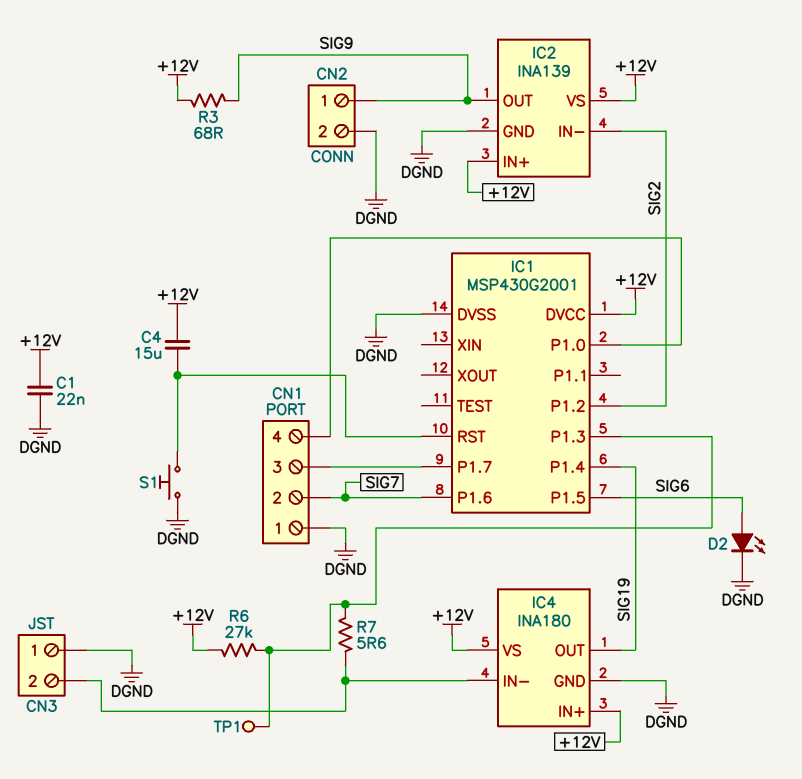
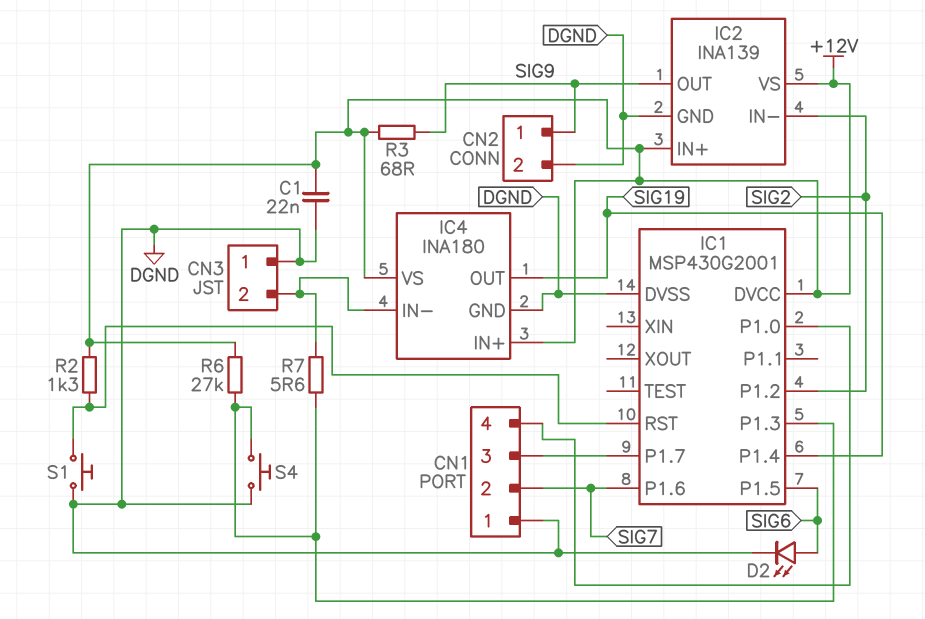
C4: 15uF (+12V, IC1/RST) -> none
R2: none -> 1.3k (+12V, IC1/RST)
S4: none -> button (DGND, IC1/P1.3)
TP1: test point (IC1/P1.3) -> none

